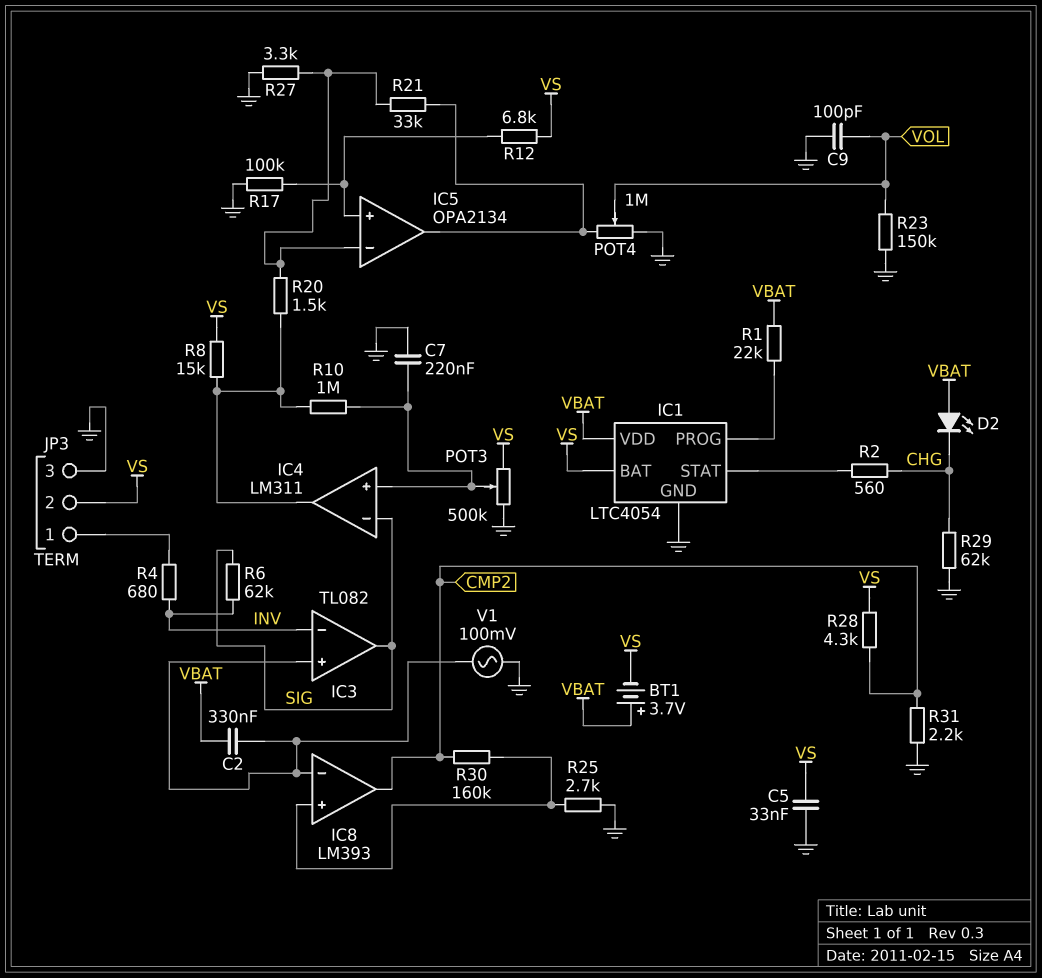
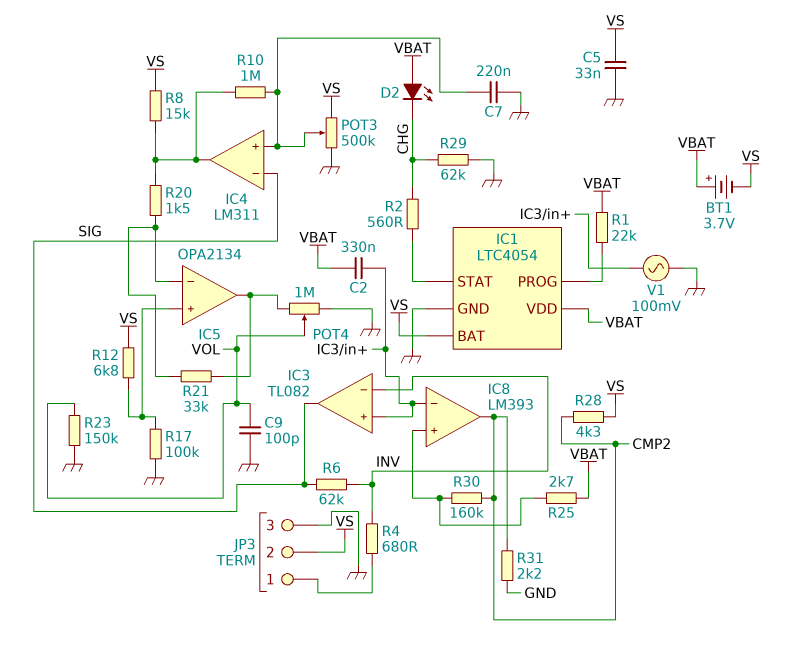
R25: 2.7k (GND, IC8/in+) -> 2.7k (IC8/in+, VBAT)
R27: 3.3k (GND, IC5/in-) -> none

